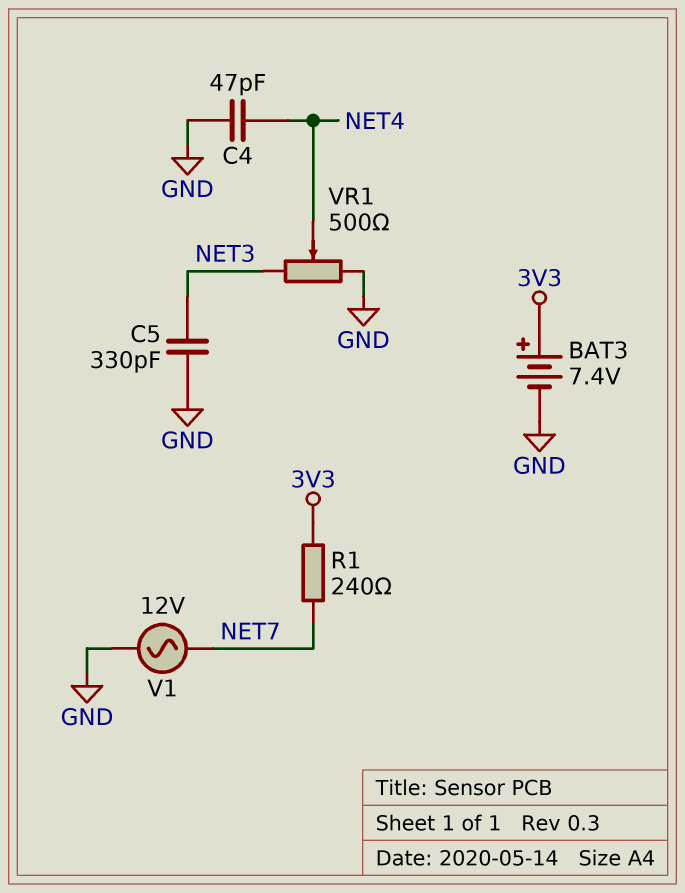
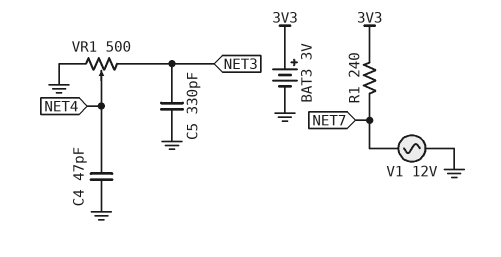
BAT3: 7.4V (plus 3V3, minus GND) -> 3V (plus 3V3, minus GND)

